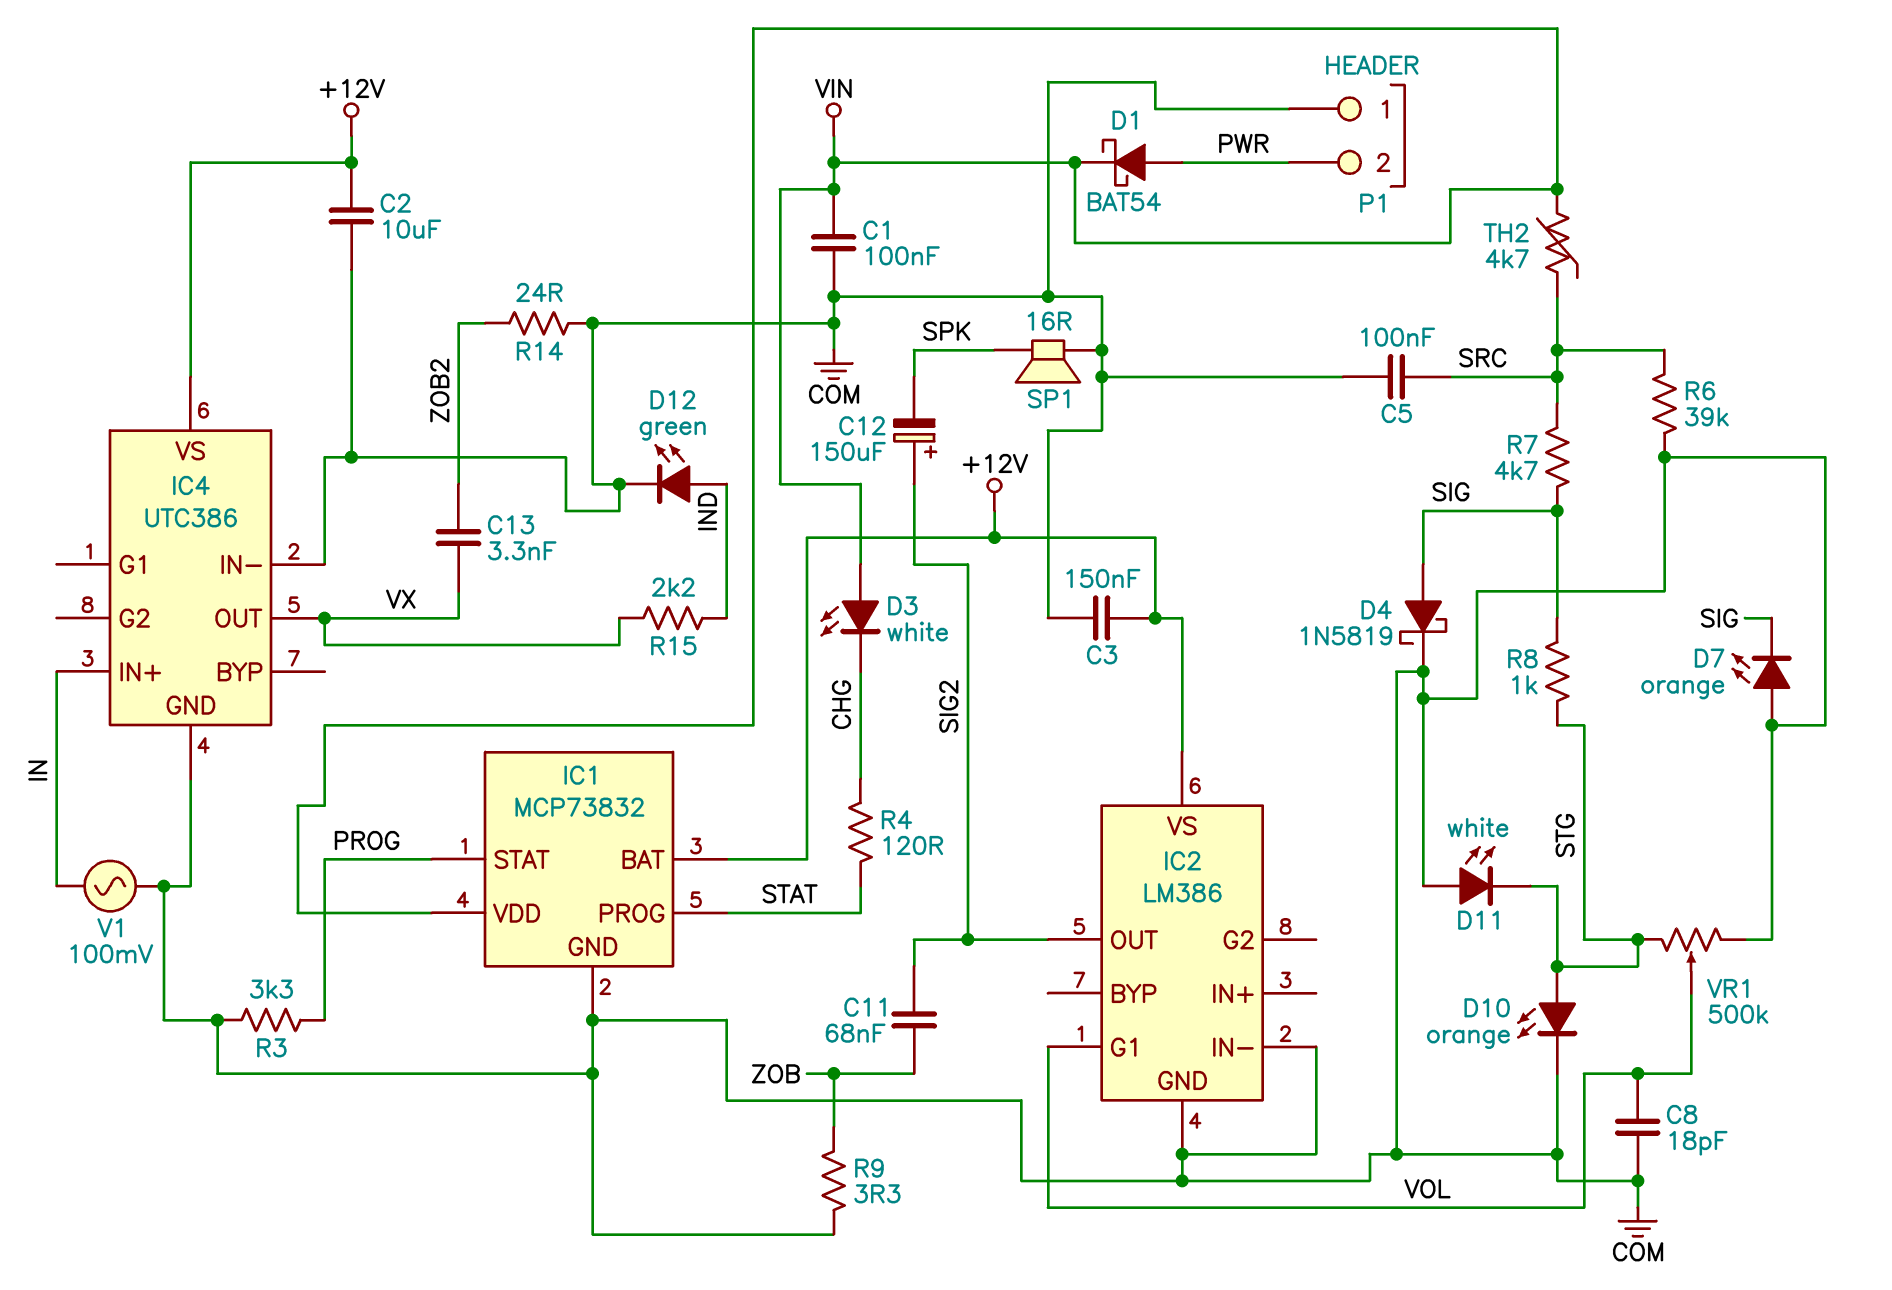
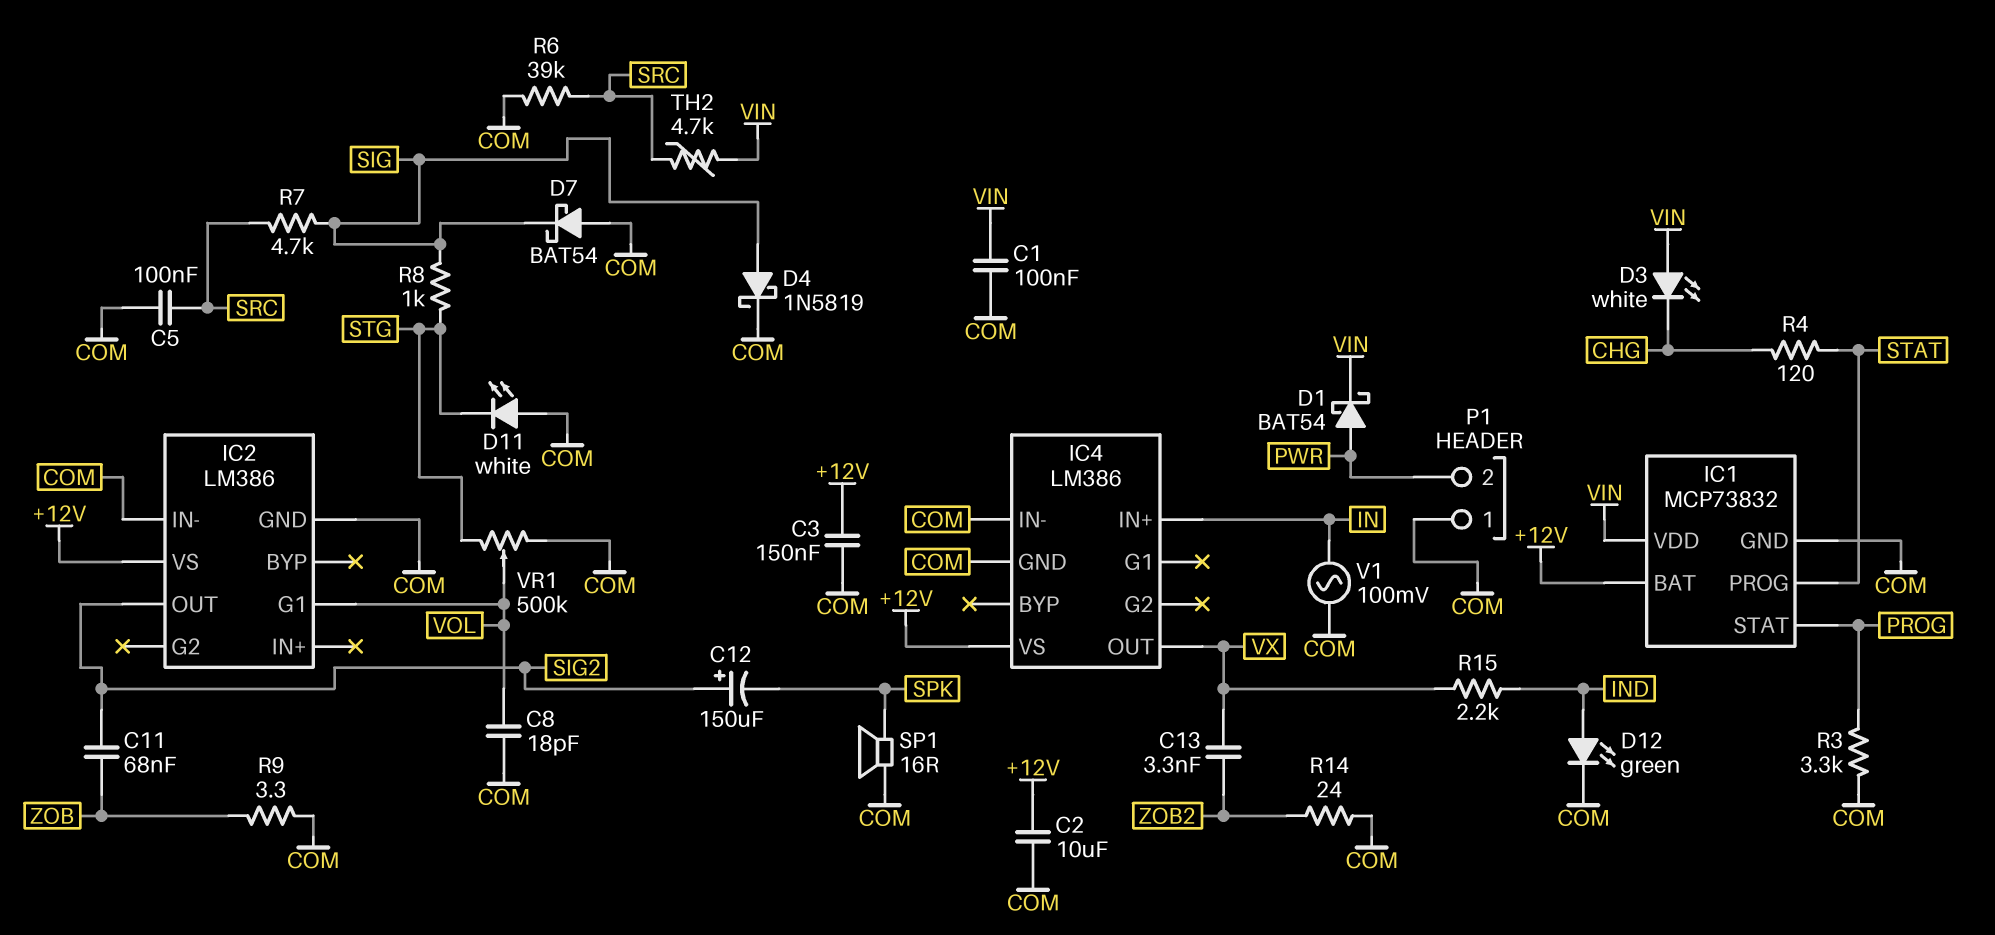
D7: LED orange (A COM, K SIG) -> schottky BAT54 (A COM, K SIG)
D10: LED orange (A STG, K COM) -> none
IC4: UTC386 -> LM386

